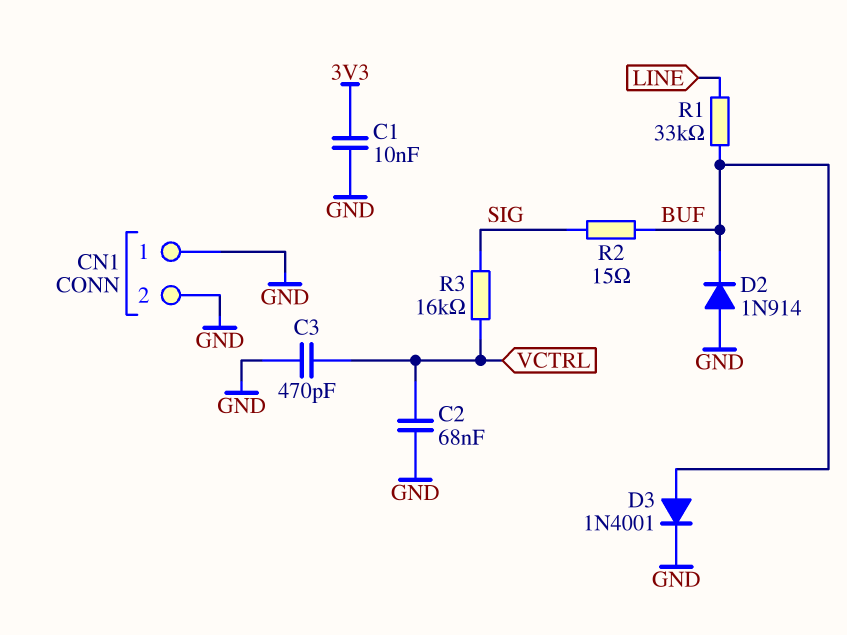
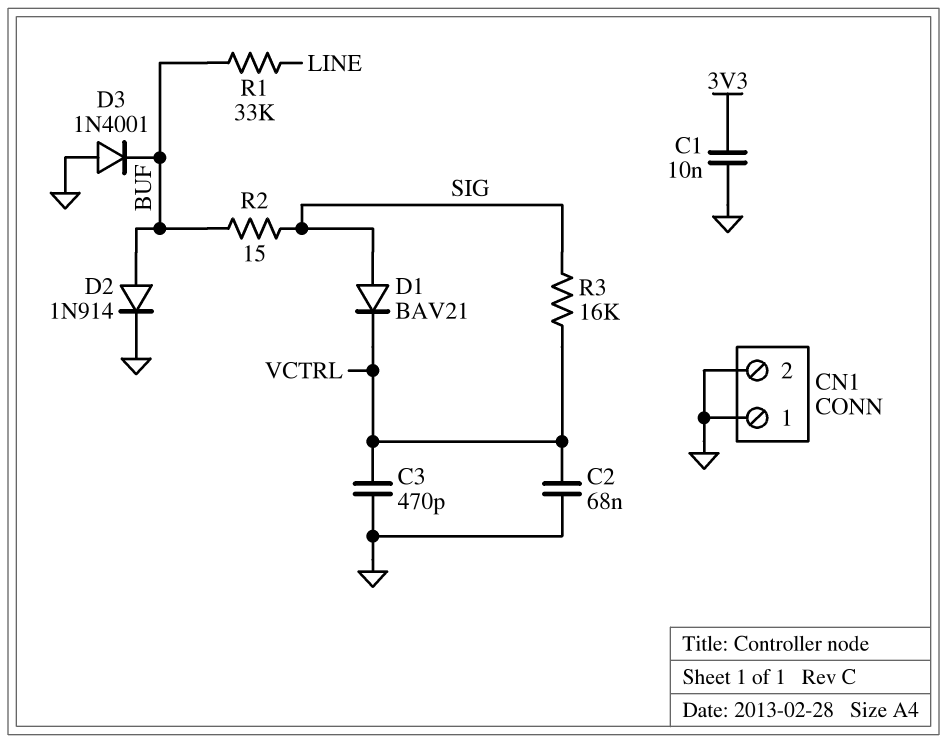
D1: none -> diode BAV21 (A SIG, K VCTRL)
D2: diode 1N914 (A GND, K BUF) -> diode 1N914 (A BUF, K GND)
D3: diode 1N4001 (A BUF, K GND) -> diode 1N4001 (A GND, K BUF)

